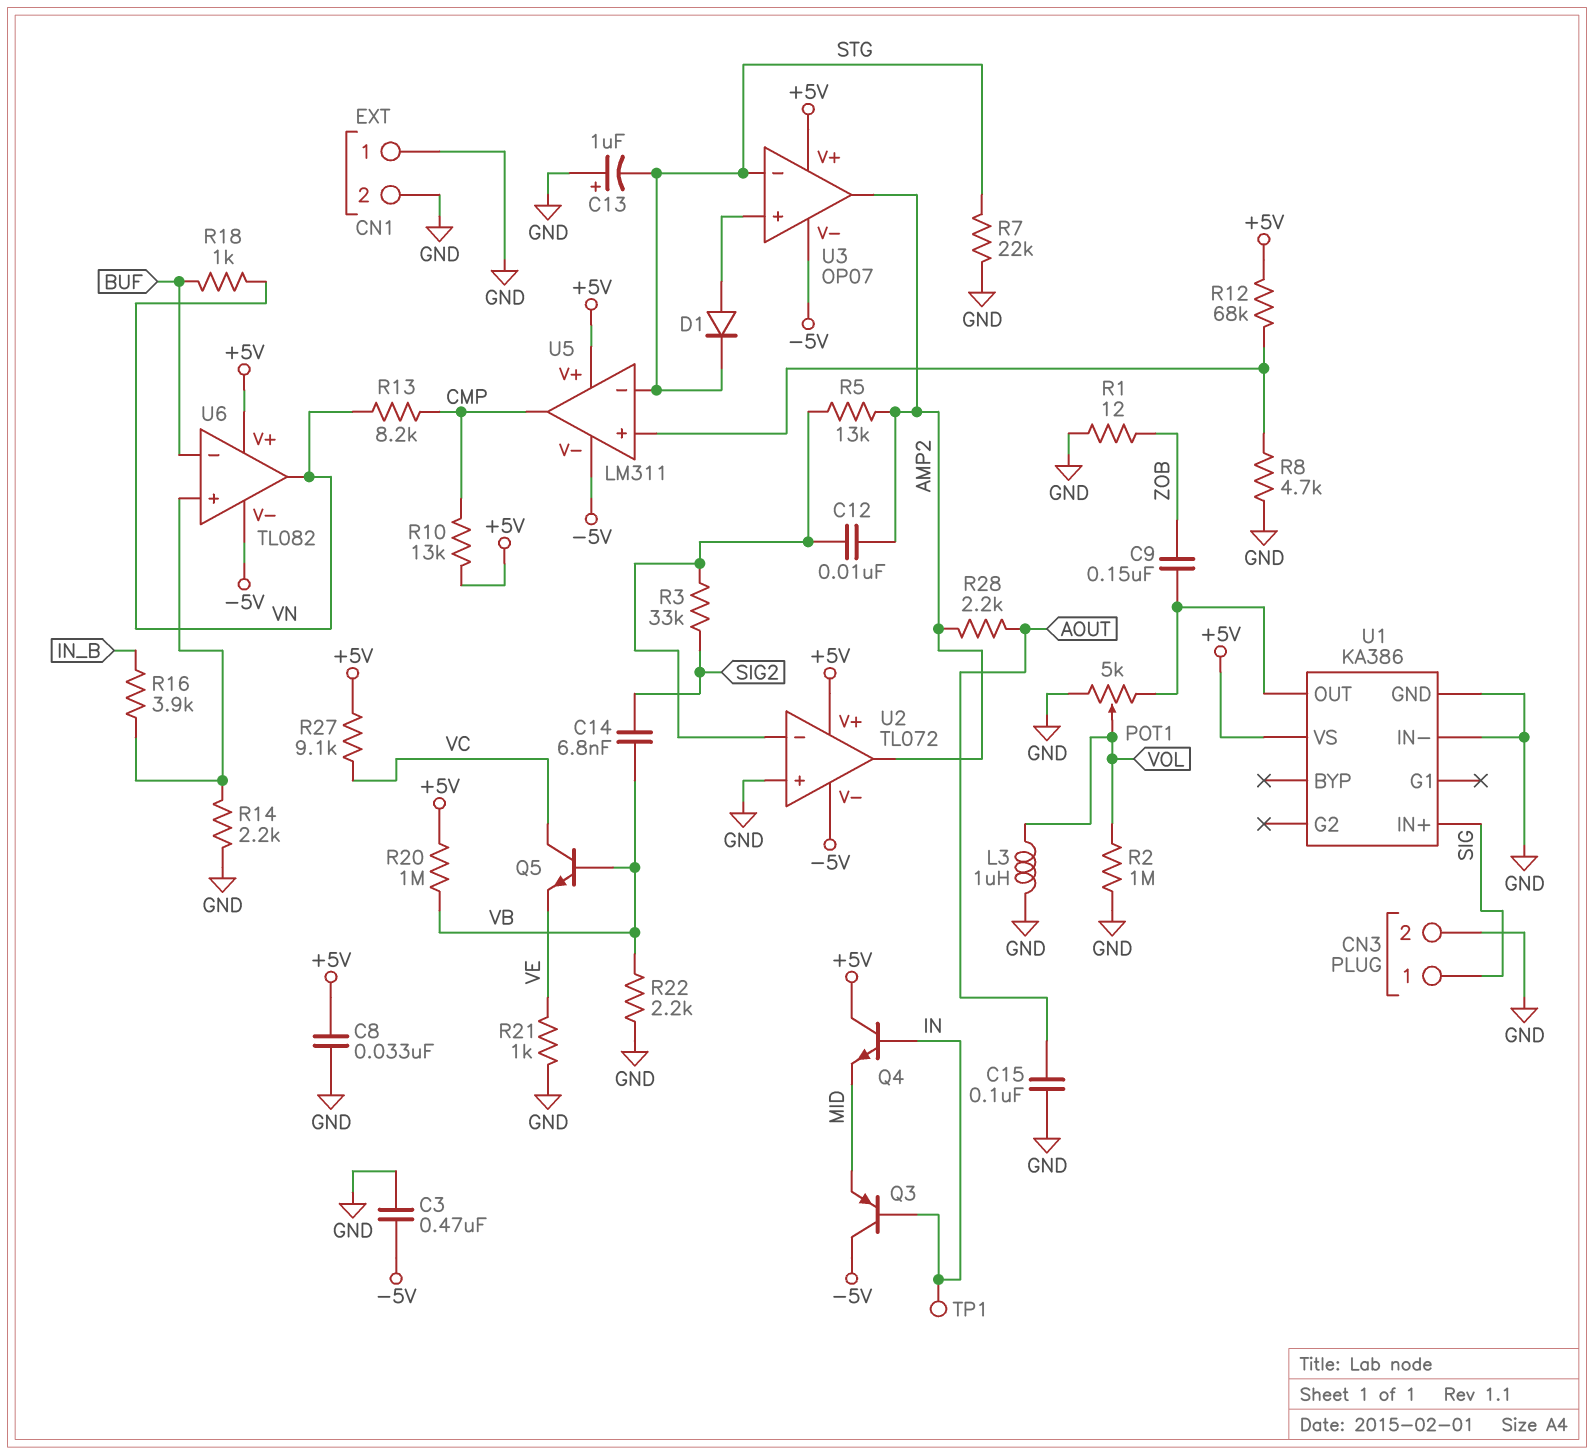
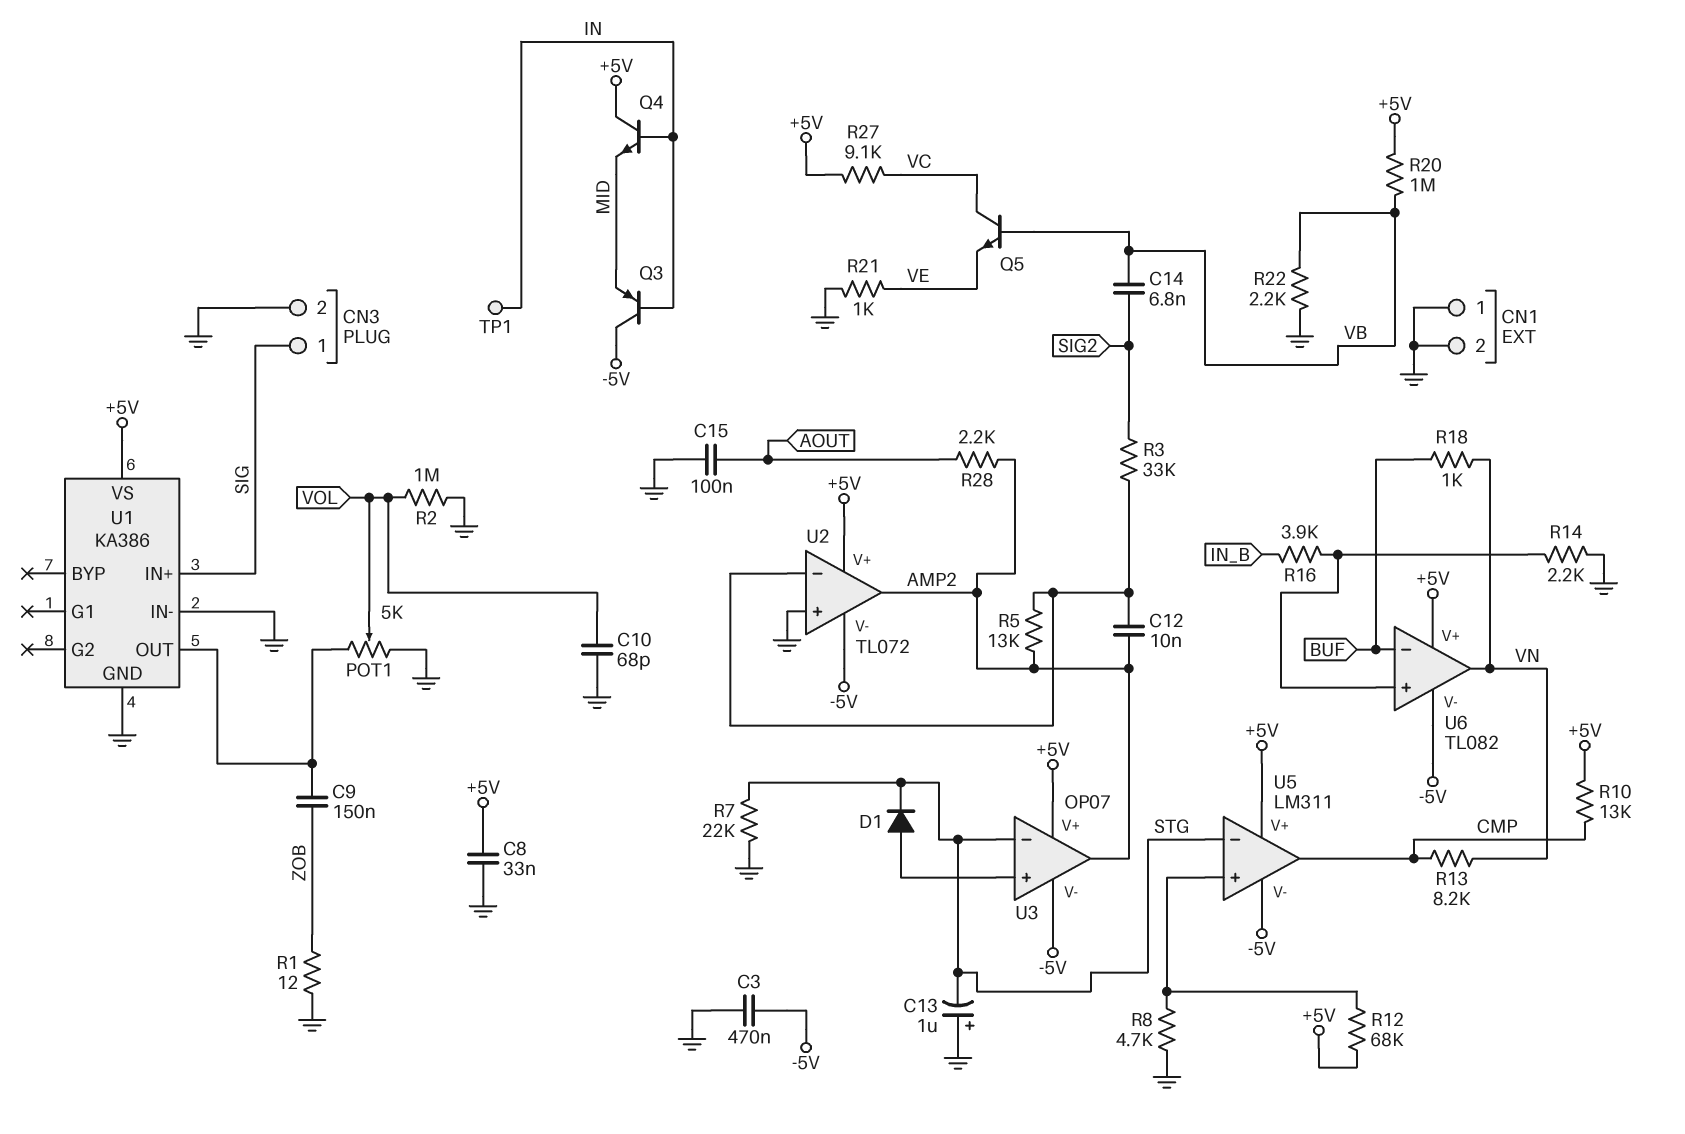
C10: none -> 68pF (GND, VOL)
L3: 1uH (GND, VOL) -> none

